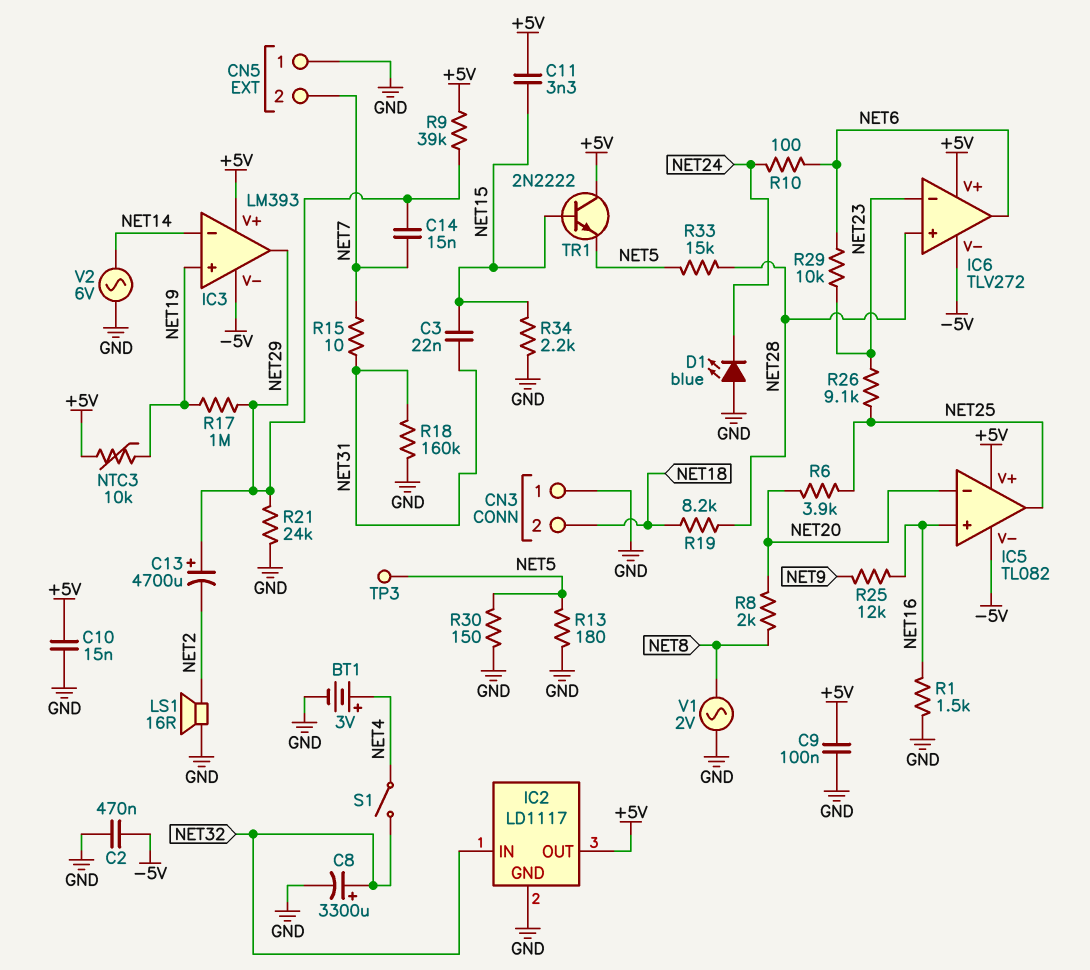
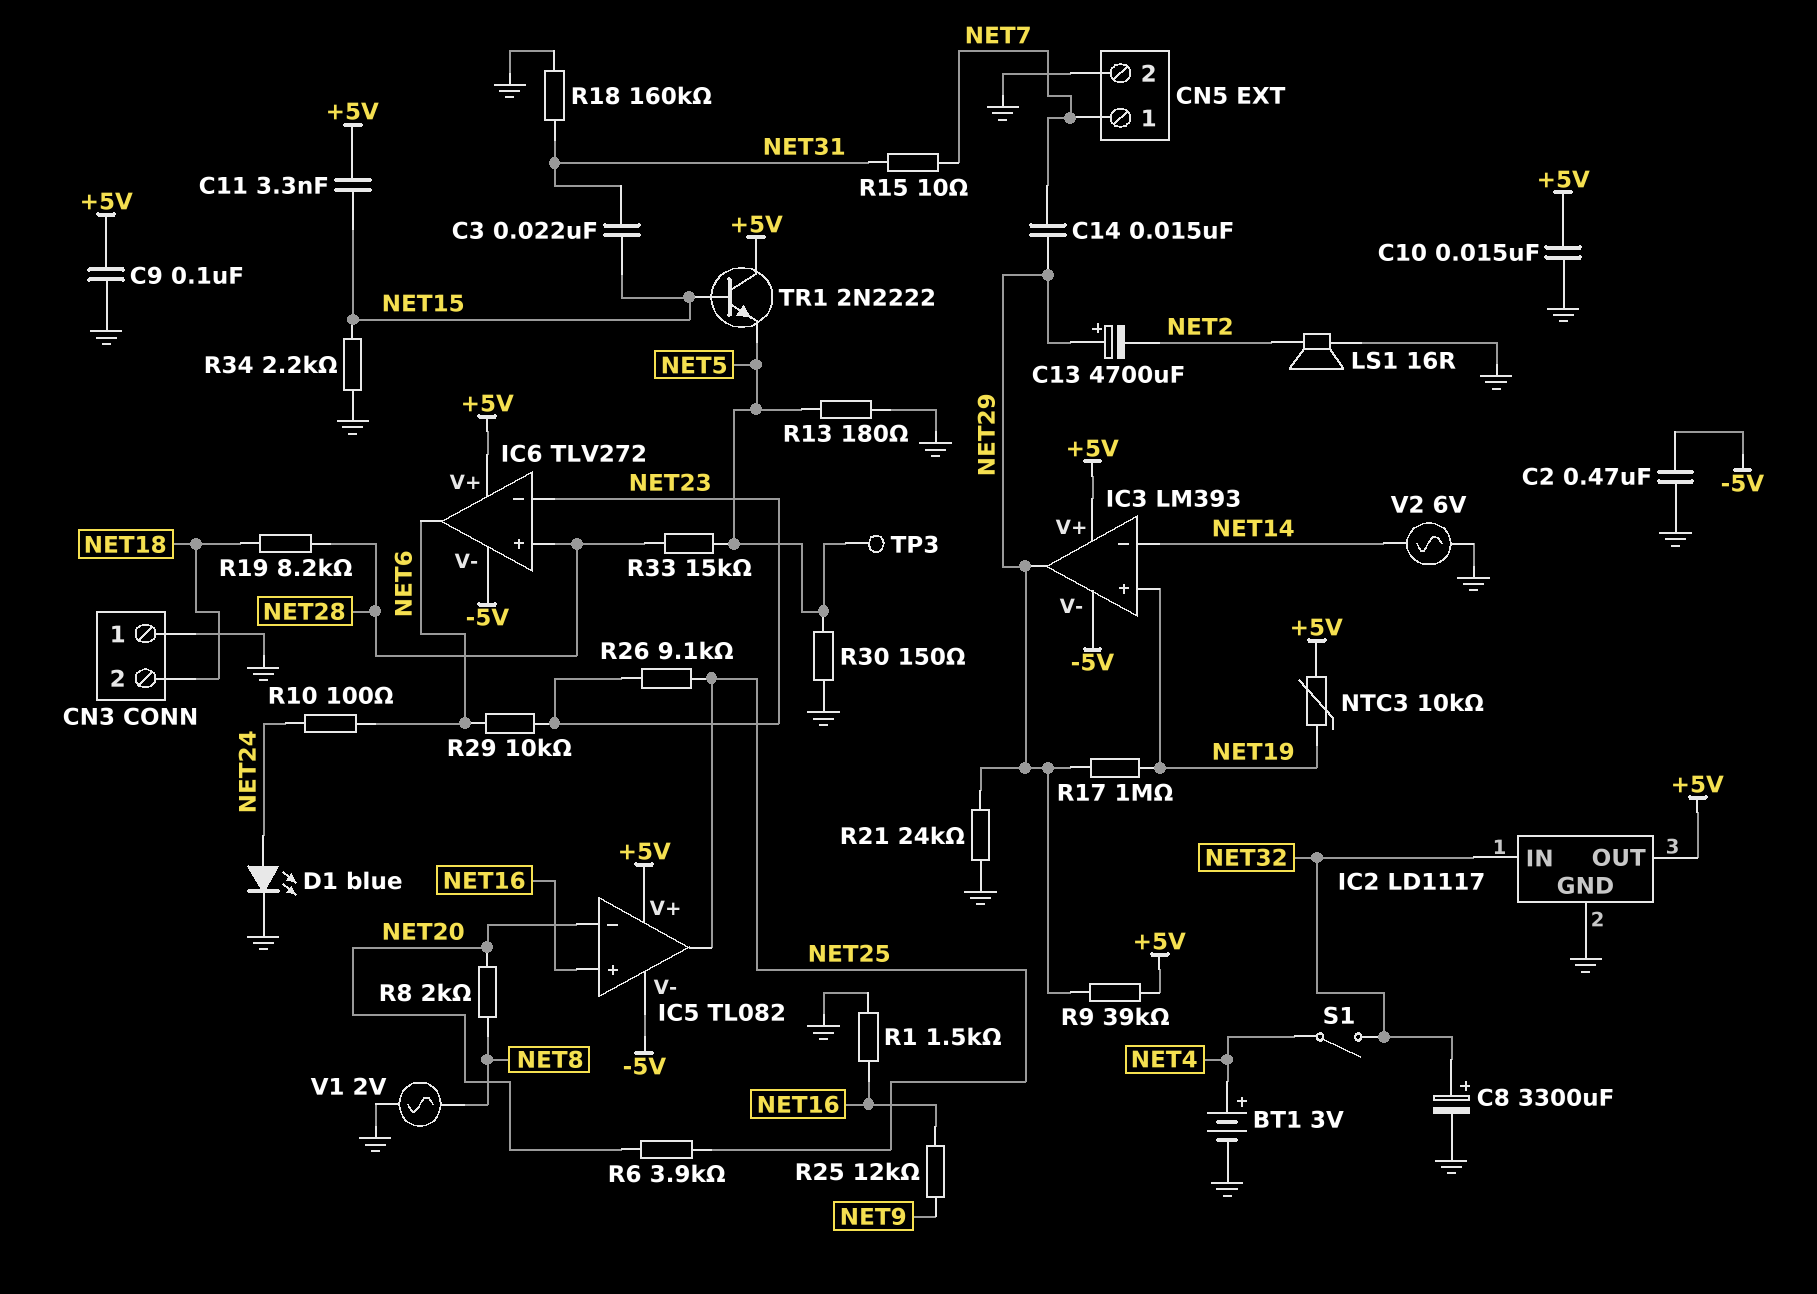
CN5 pin 1: GND -> NET7
CN5 pin 2: NET7 -> GND
D1: LED blue (A GND, K NET24) -> LED blue (A NET24, K GND)

